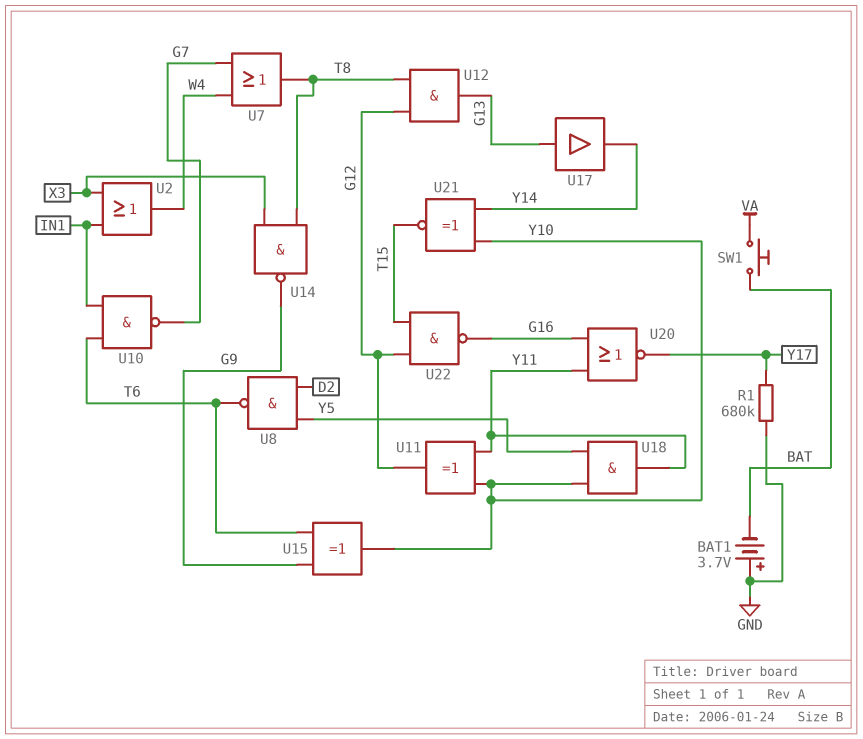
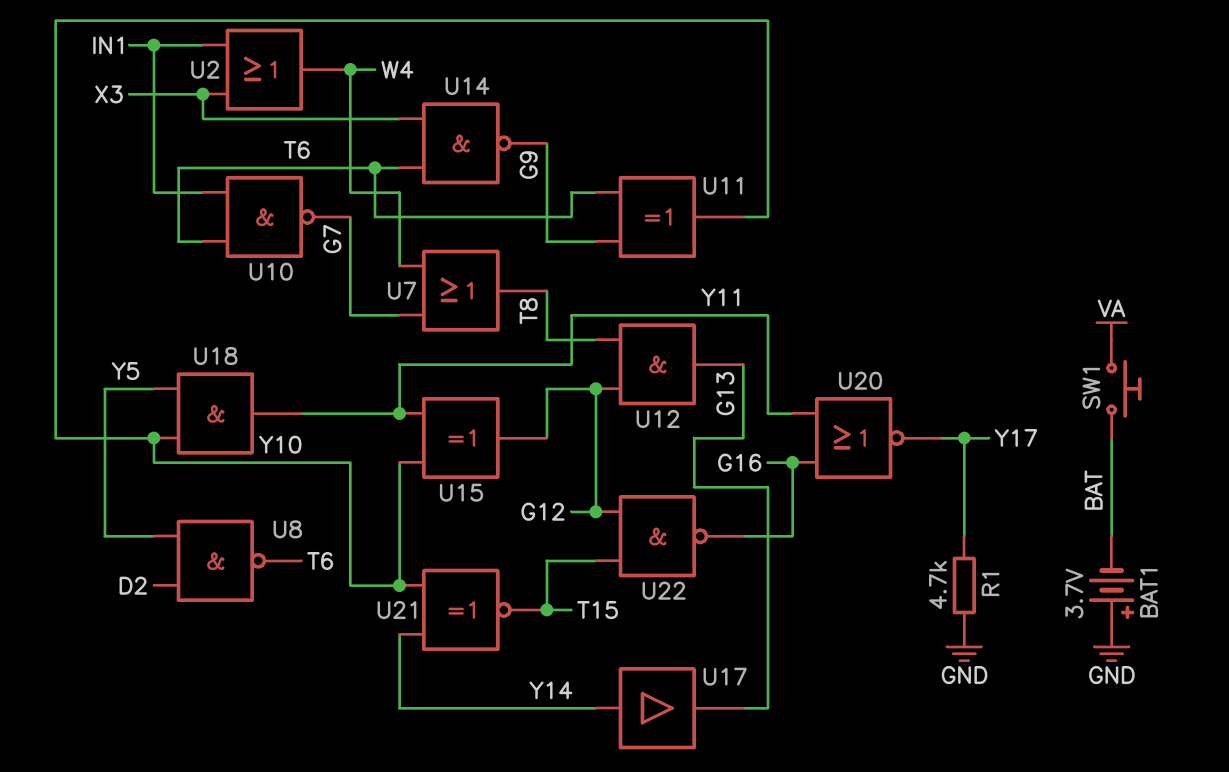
R1: 680k (GND, Y17) -> 4.7k (GND, Y17)
U11: XOR (in Y10, in Y11, out G12) -> XOR (in G9, in T6, out Y10)
U14: NAND (in T8, in X3, out G9) -> NAND (in T6, in X3, out G9)
U15: XOR (in G9, in T6, out Y10) -> XOR (in Y10, in Y11, out G12)
U17: buffer (in G13, out Y14) -> buffer (in Y14, out G13)

